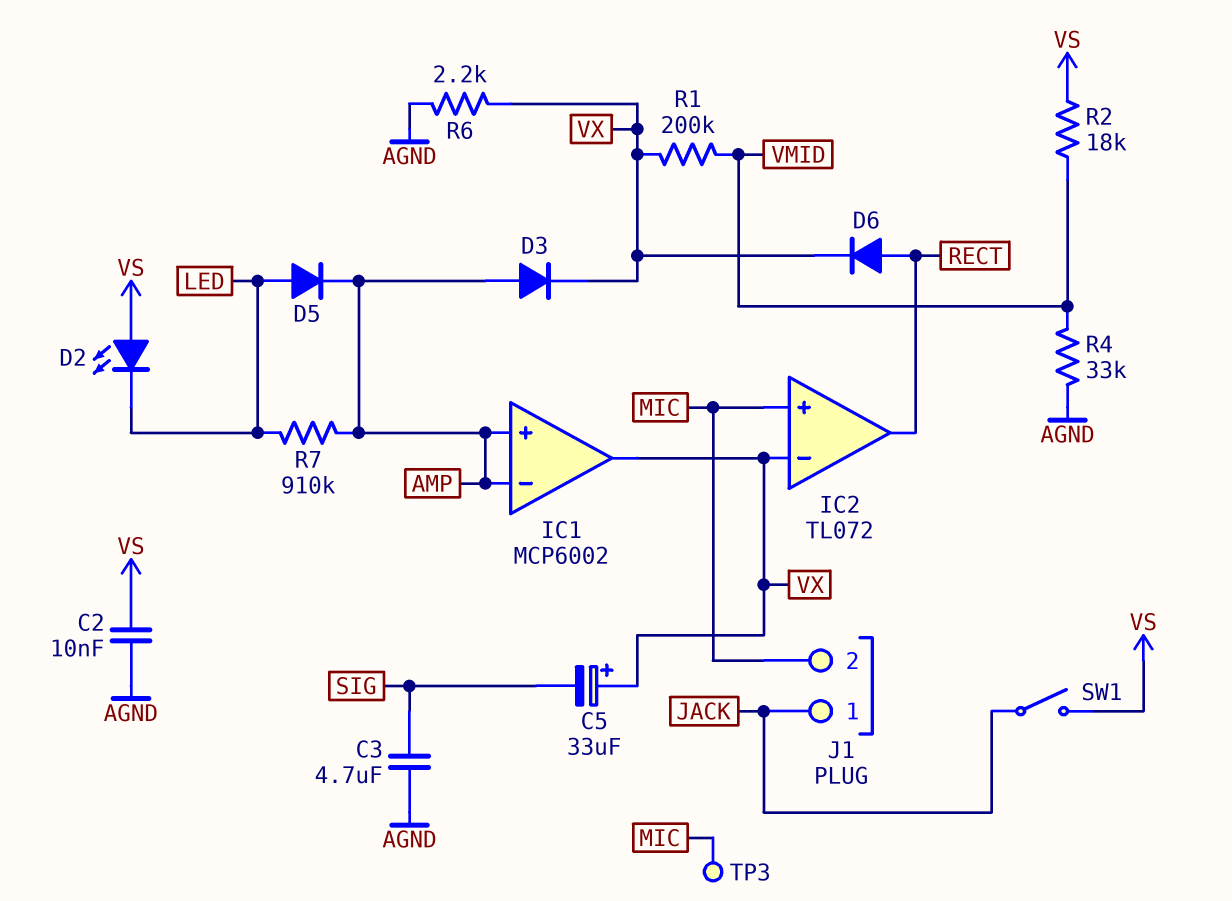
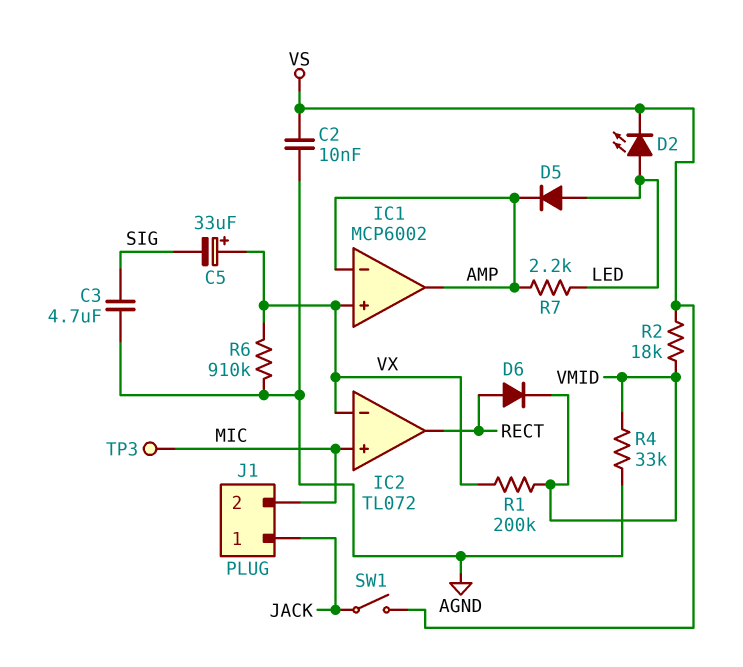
D2: LED (A VS, K LED) -> LED (A LED, K VS)
D3: diode (A AMP, K VX) -> none
D6: diode (A RECT, K VX) -> diode (A RECT, K VMID)
IC1 pin in+: AMP -> VX
IC1 pin out: VX -> AMP
R6: 2.2k (AGND, VX) -> 910k (AGND, VX)
R7: 910k (AMP, LED) -> 2.2k (AMP, LED)

